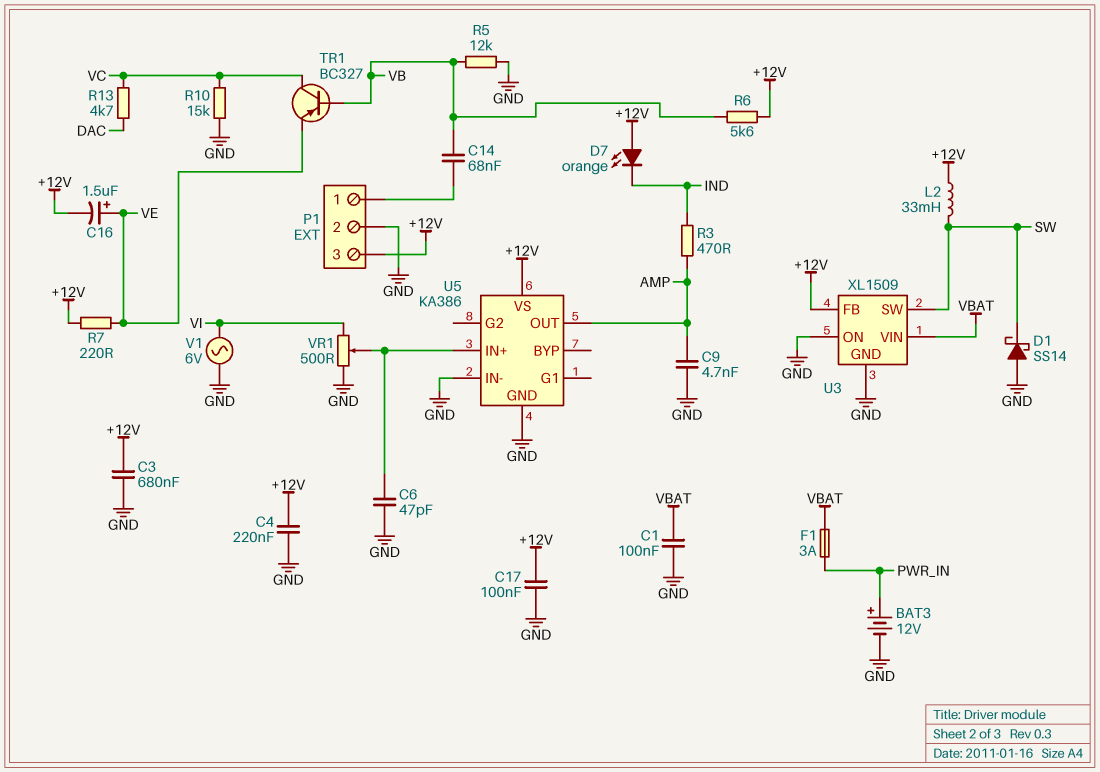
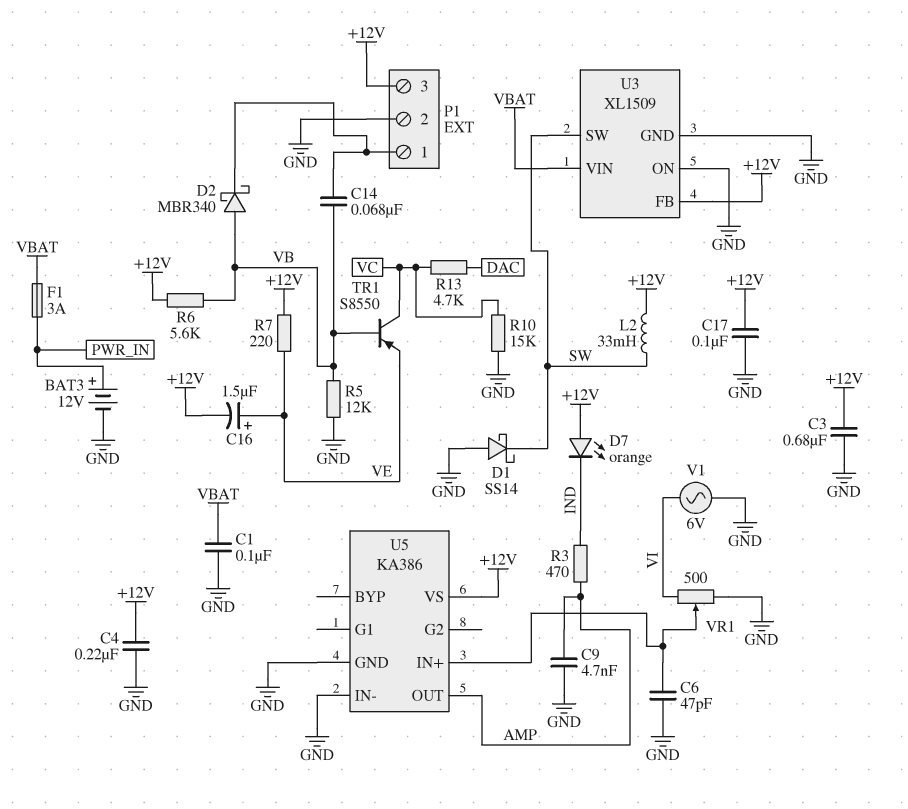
D2: none -> schottky MBR340 (A VB, K P1/1)
TR1: PNP BC327 (B VB, C VC, E VE) -> PNP S8550 (B VB, C VC, E VE)

